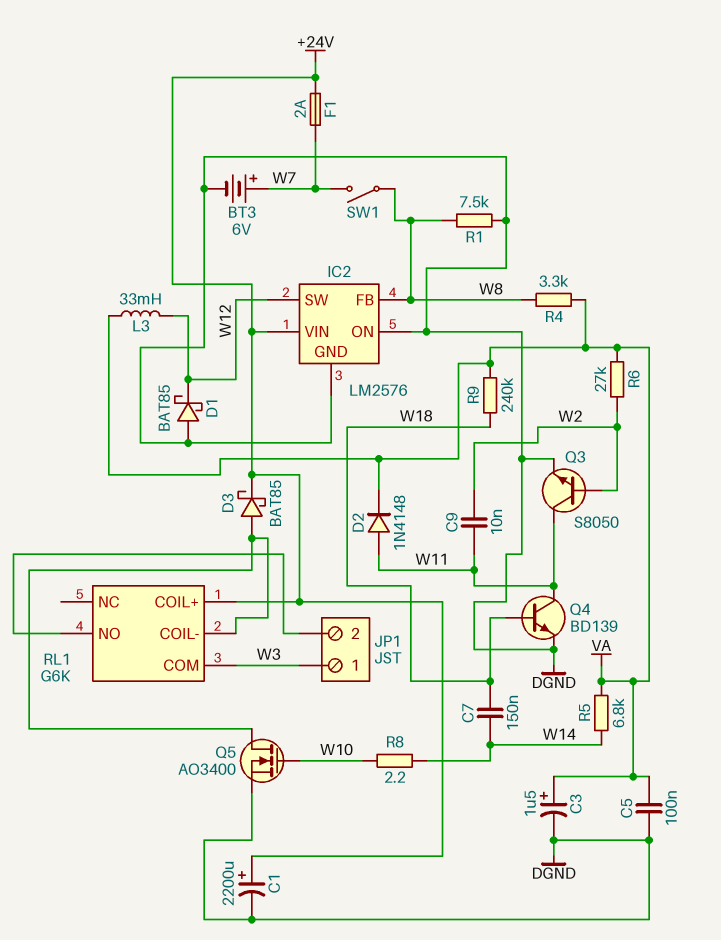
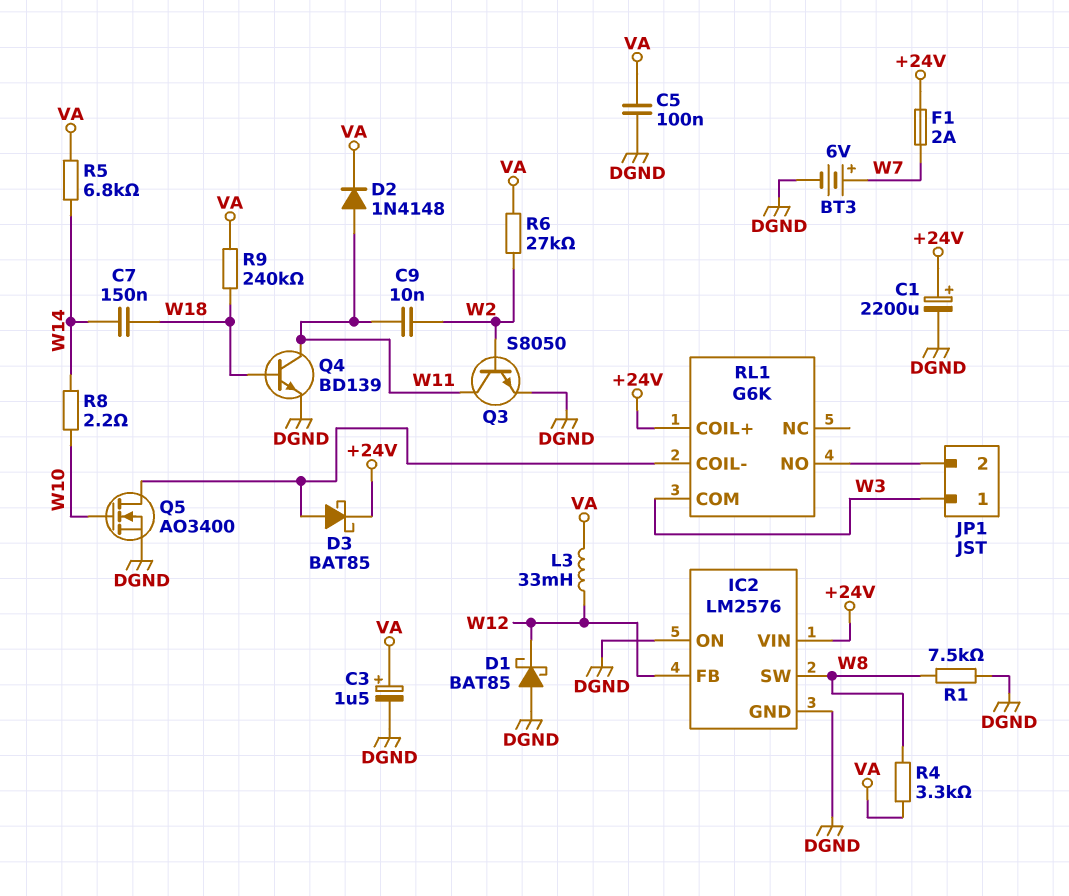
IC2 pin FB: W8 -> W12
IC2 pin SW: W12 -> W8
SW1: switch (W7, W8) -> none

